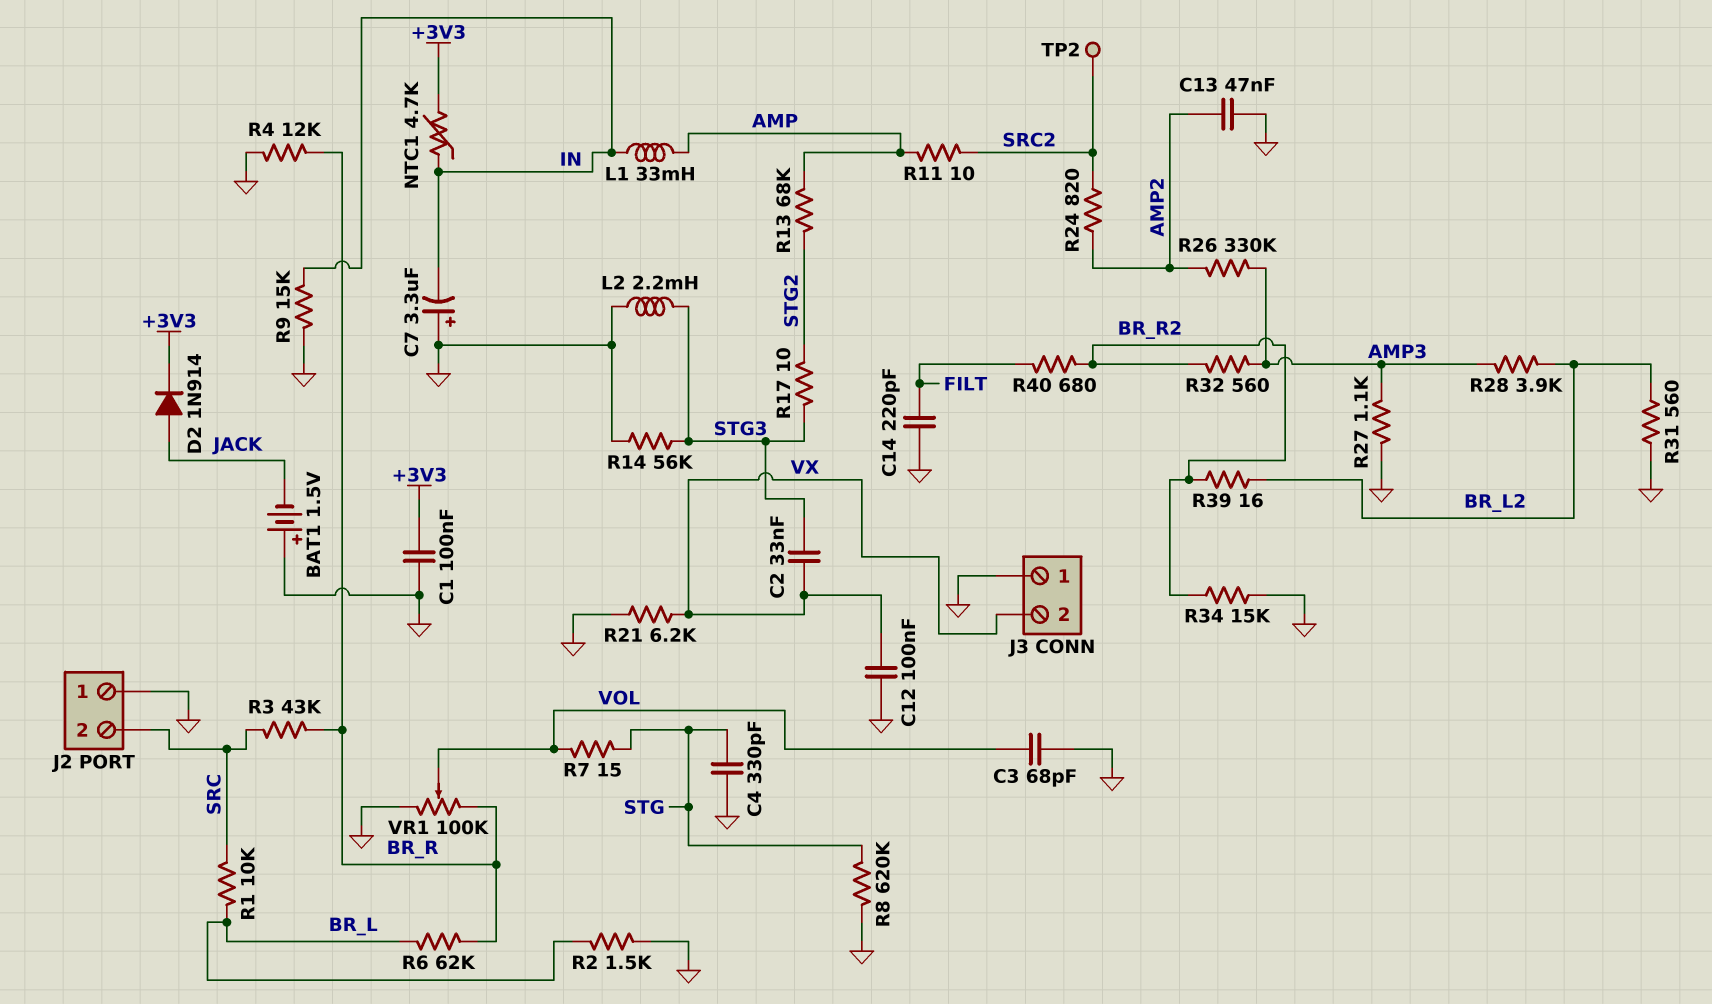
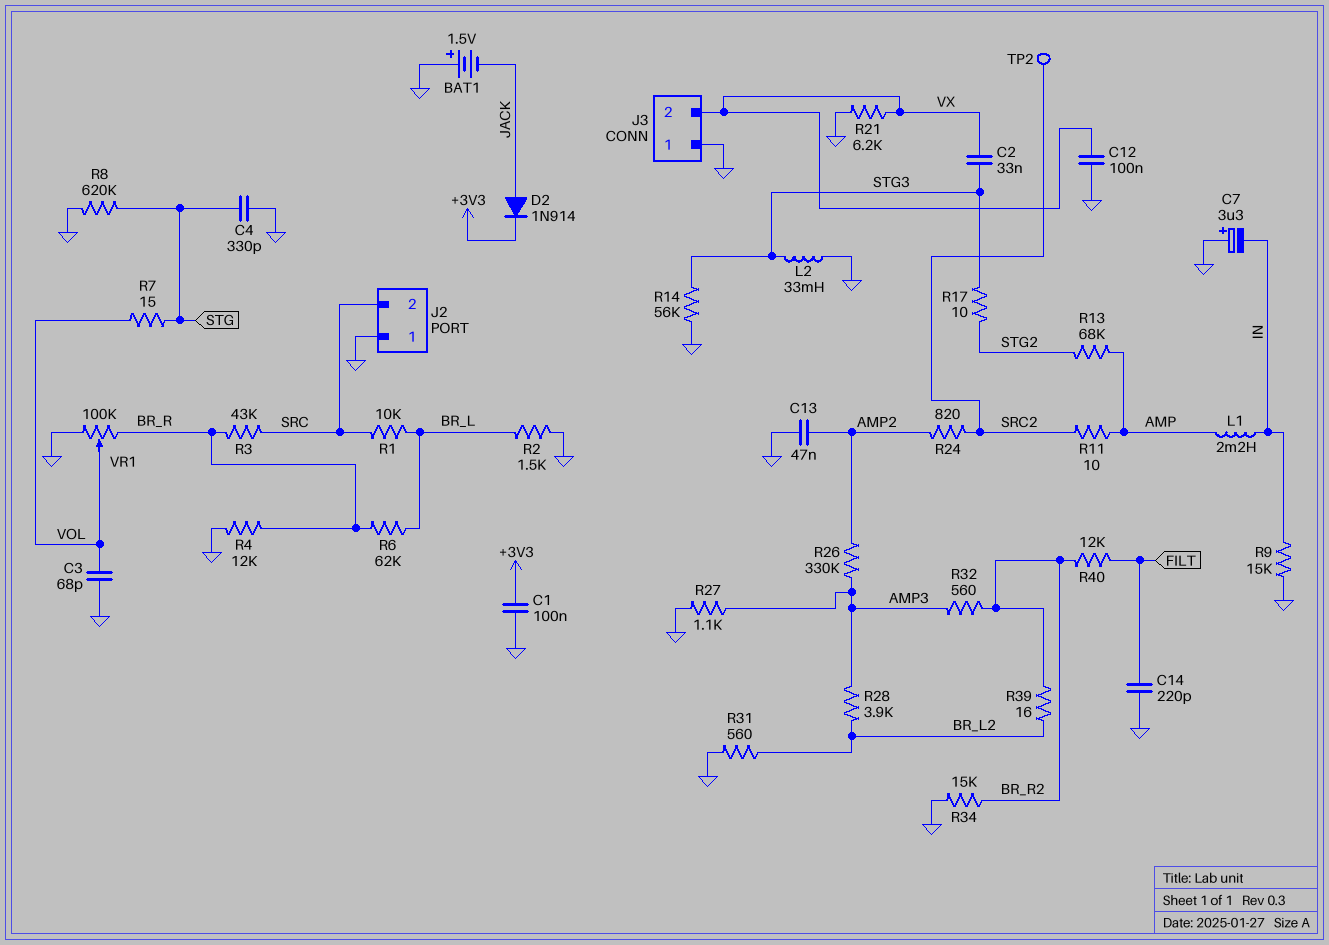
L1: 33mH (AMP, IN) -> 2.2mH (AMP, IN)
L2: 2.2mH (GND, STG3) -> 33mH (GND, STG3)
NTC1: 4.7k (+3V3, IN) -> none
R40: 680 (BR_R2, FILT) -> 12k (BR_R2, FILT)

